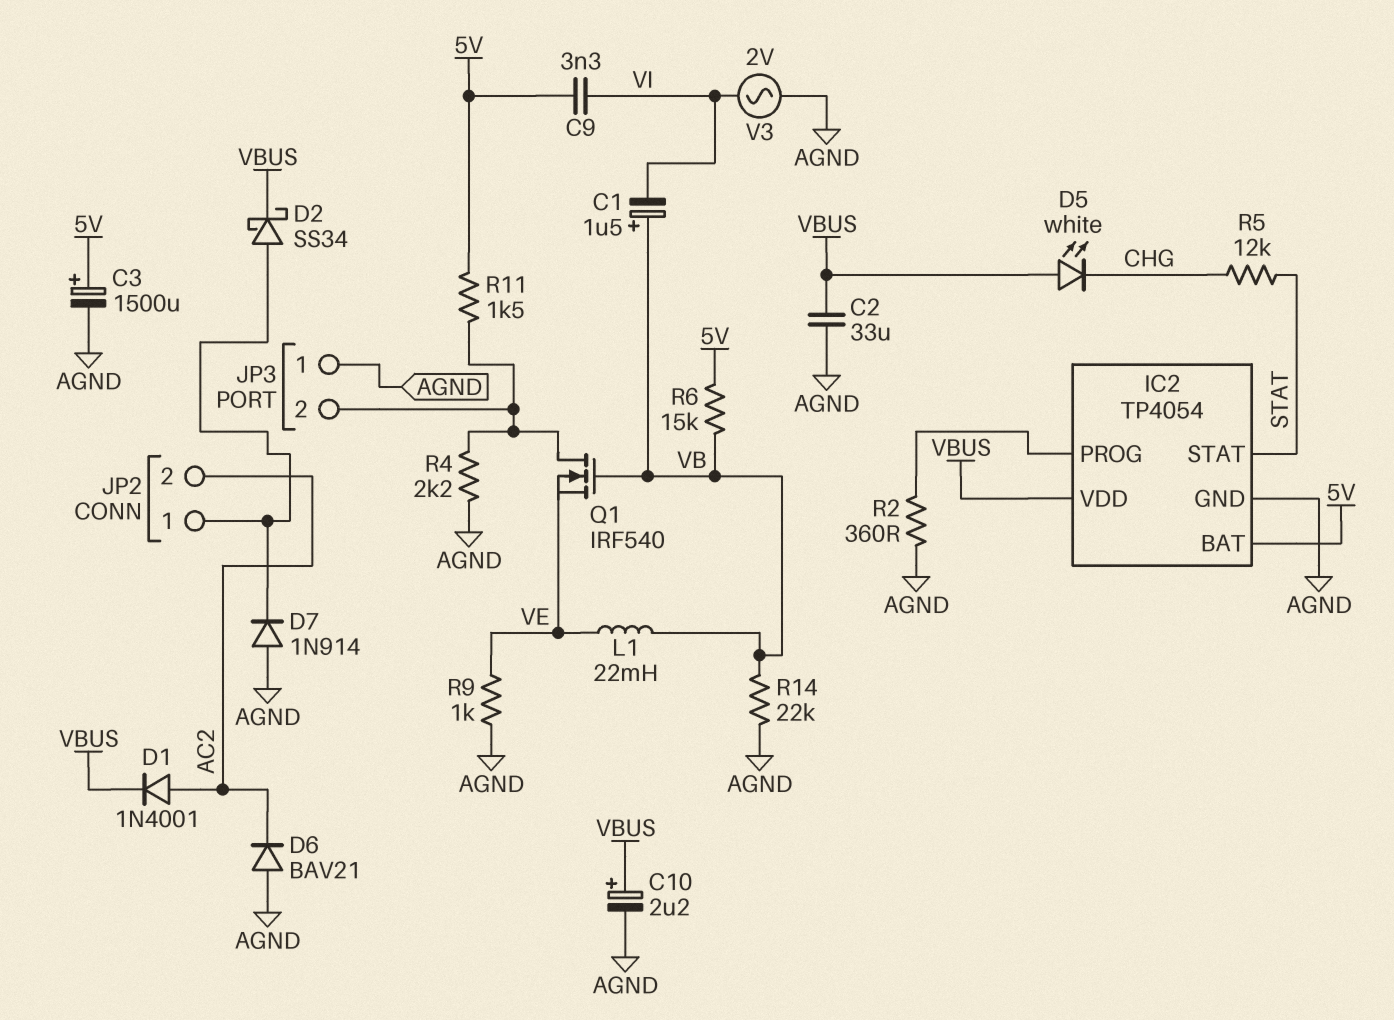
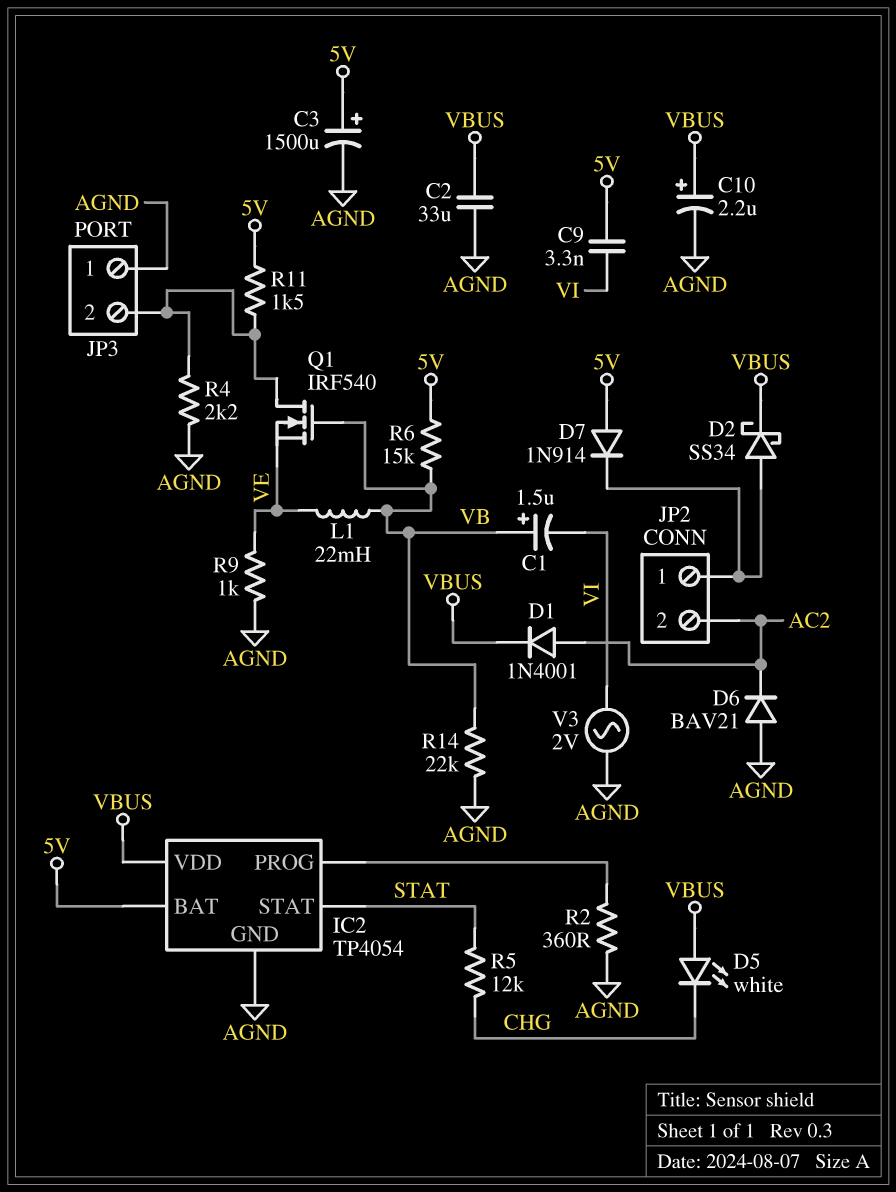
D7: diode 1N914 (A AGND, K JP2/1) -> diode 1N914 (A 5V, K JP2/1)

